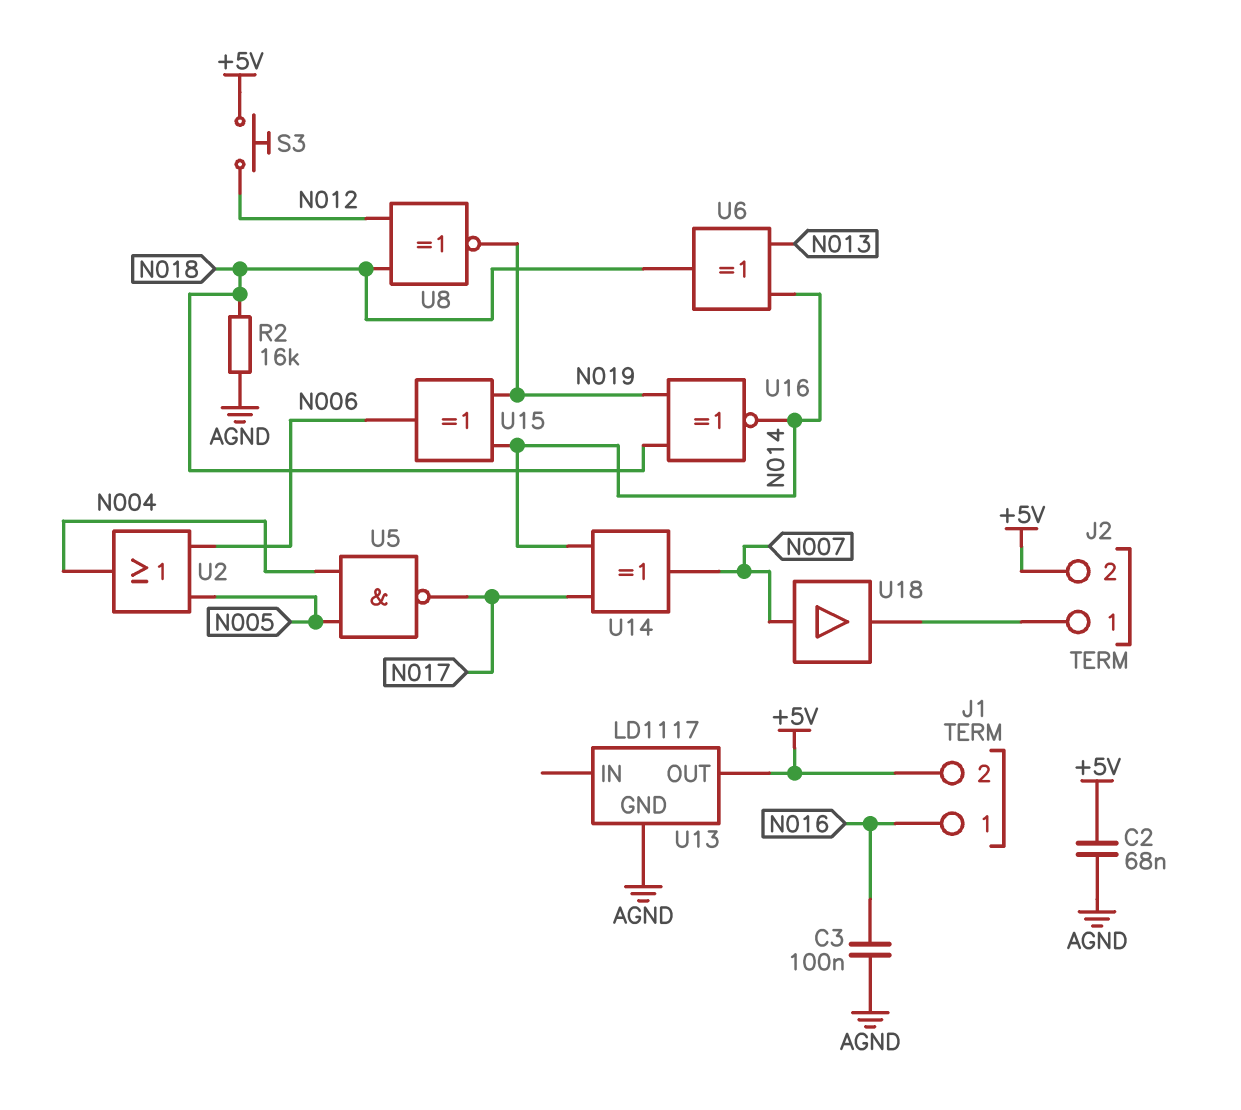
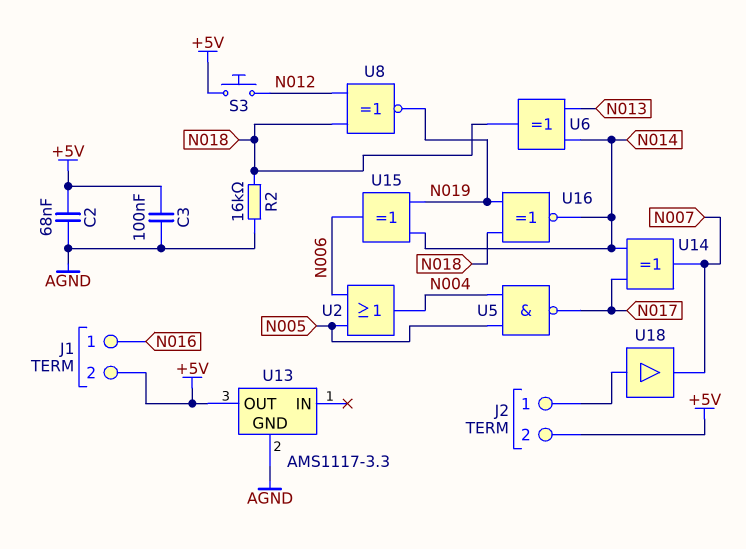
C3: 100nF (AGND, N016) -> 100nF (+5V, AGND)
U13: LD1117 -> AMS1117-3.3
U18: buffer (in N007, out J2/1) -> buffer (in J2/1, out N007)

